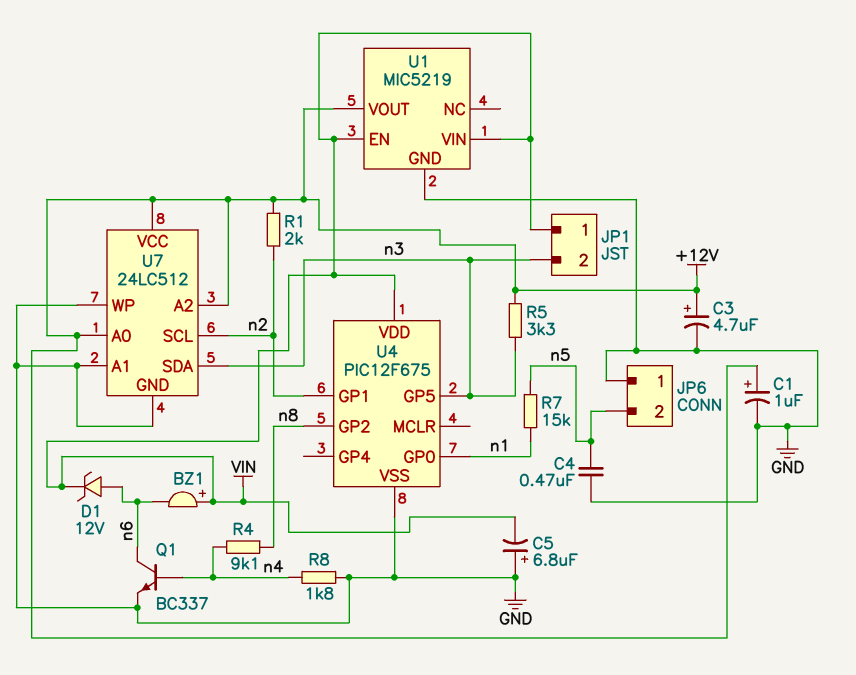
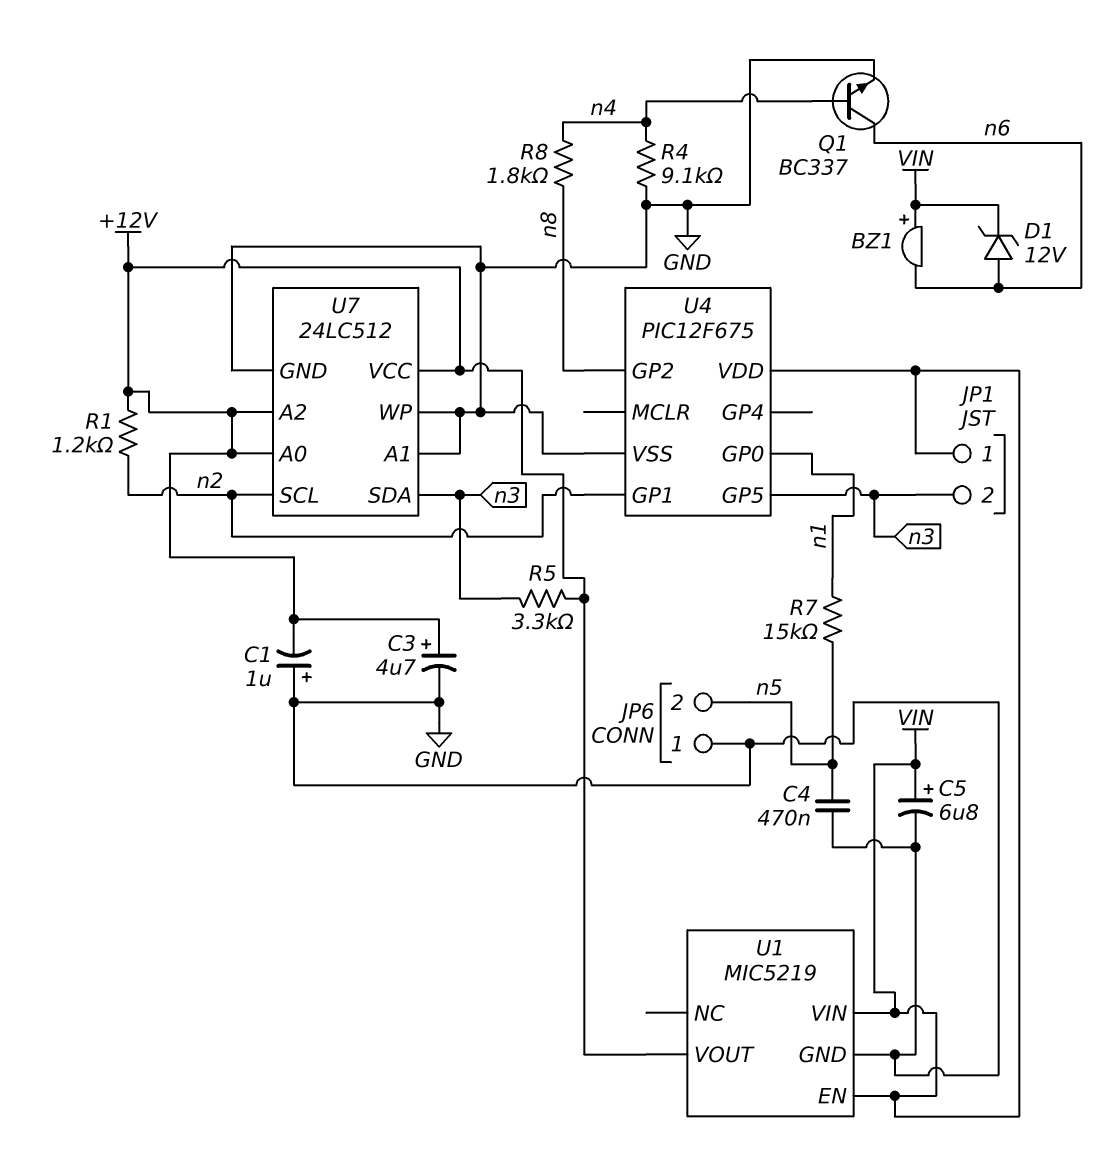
C1: 1uF (plus +12V, minus GND) -> 1uF (plus GND, minus +12V)
C5: 6.8uF (plus GND, minus VIN) -> 6.8uF (plus VIN, minus GND)
R1: 2k (+12V, n2) -> 1.2k (+12V, n2)
R4: 9.1k (n4, n8) -> 9.1k (GND, n4)
R8: 1.8k (GND, n4) -> 1.8k (n4, n8)

